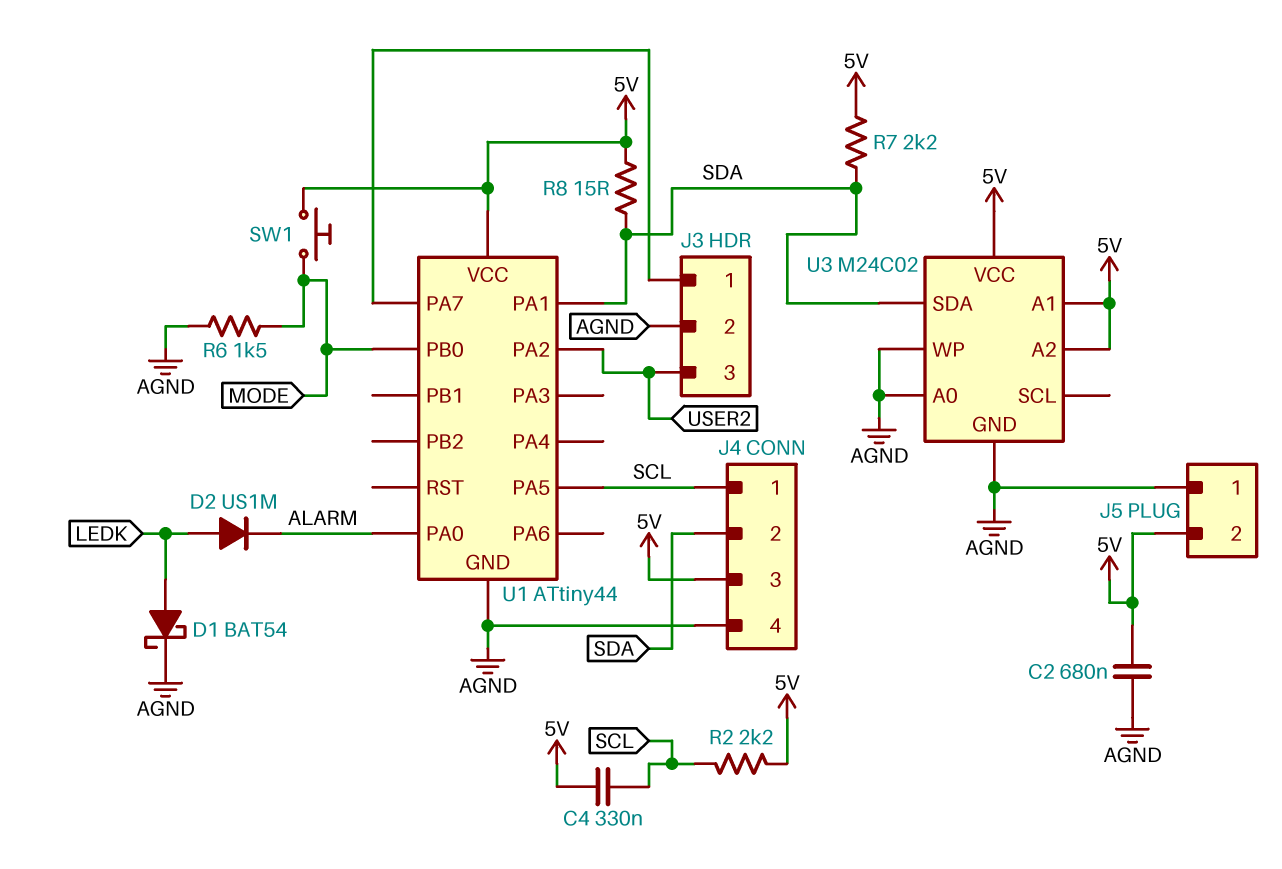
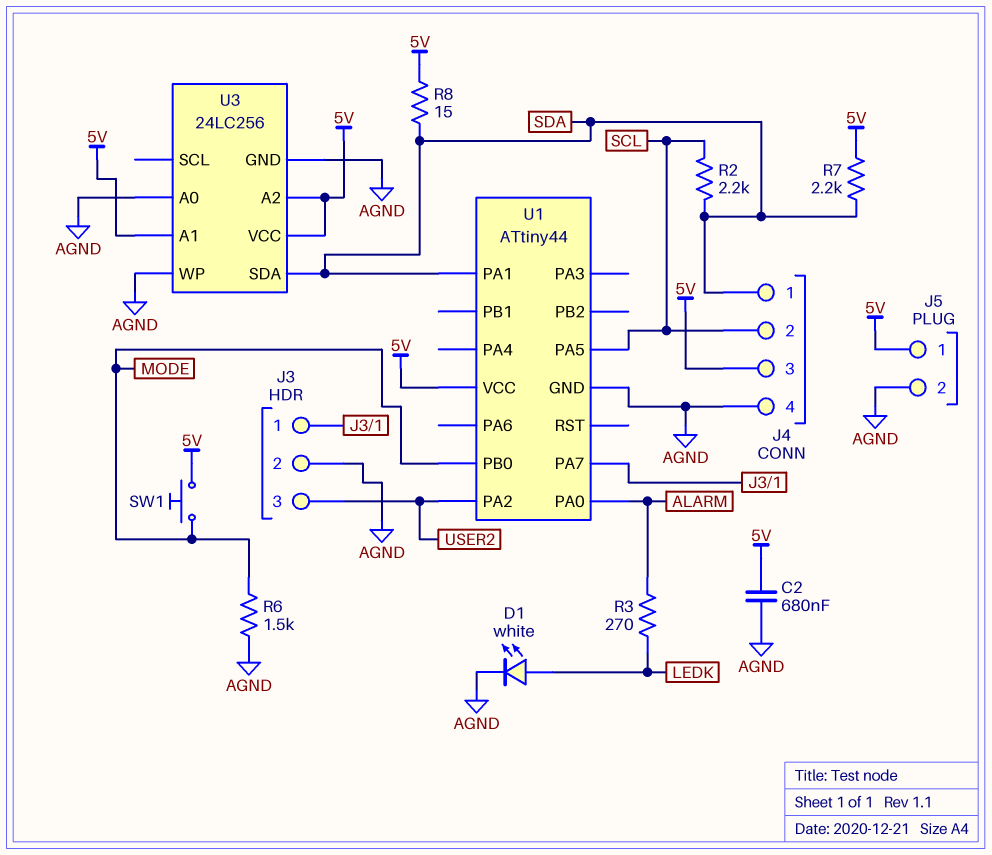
C4: 330nF (5V, SCL) -> none
D1: schottky BAT54 (A LEDK, K AGND) -> LED white (A LEDK, K AGND)
D2: diode US1M (A LEDK, K ALARM) -> none
J4 pin 1: SCL -> SDA
J4 pin 2: SDA -> SCL
J5 pin 1: AGND -> 5V
J5 pin 2: 5V -> AGND
R2: 2.2k (5V, SCL) -> 2.2k (SCL, SDA)
R3: none -> 270 (ALARM, LEDK)
U3: M24C02 -> 24LC256

